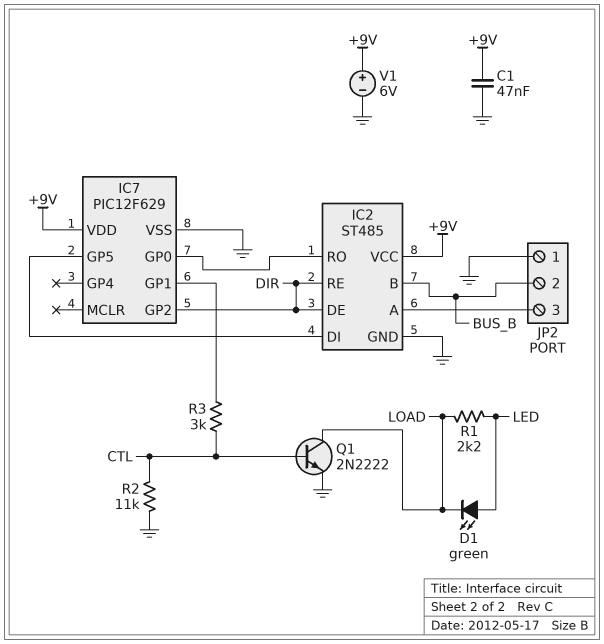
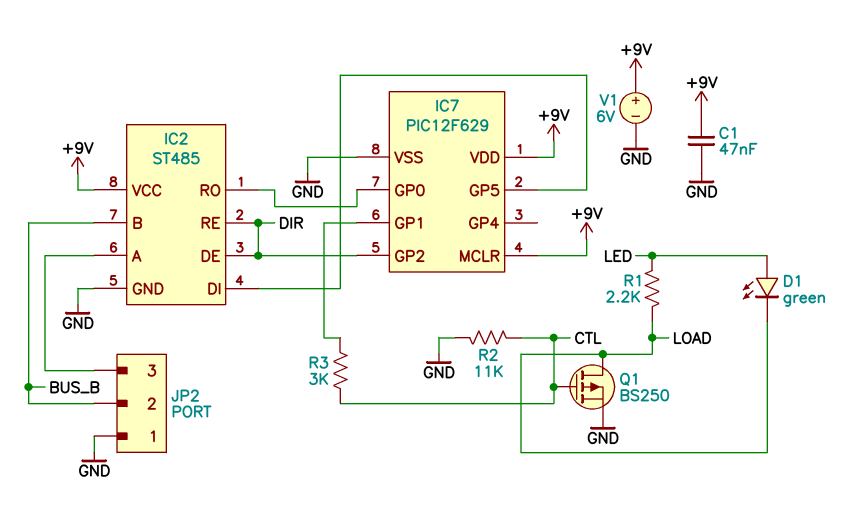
IC7 pin MCLR: none -> +9V
Q1: NPN 2N2222 (B CTL, C LOAD, E GND) -> PMOS BS250 (G CTL, D LOAD, S GND)

